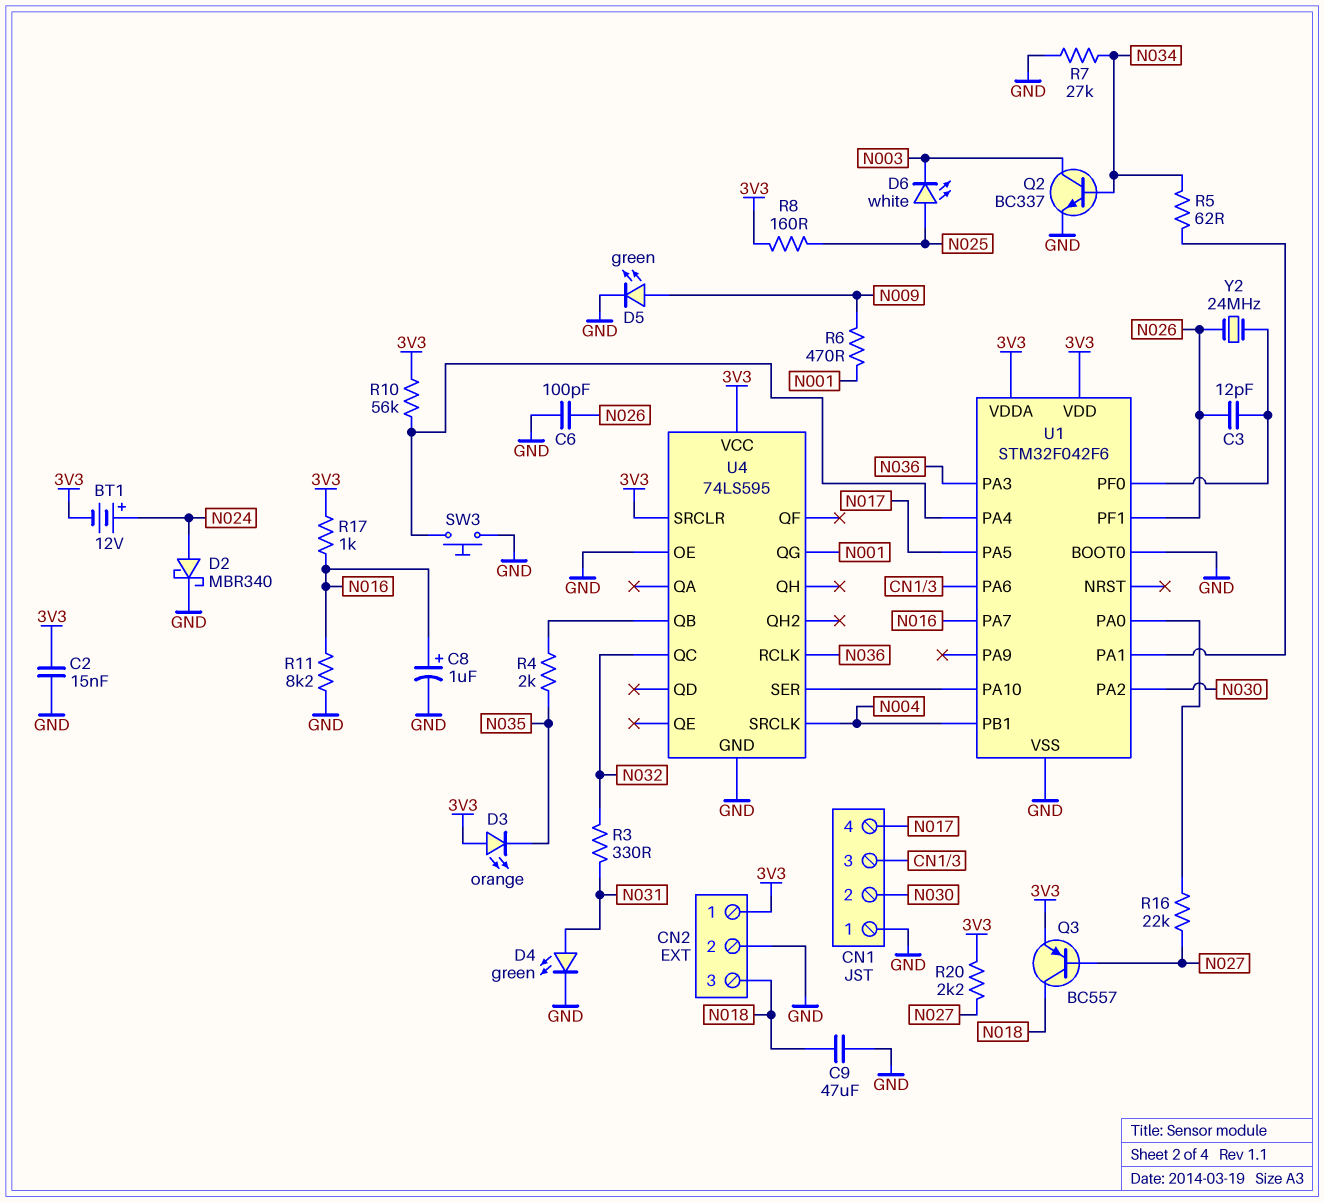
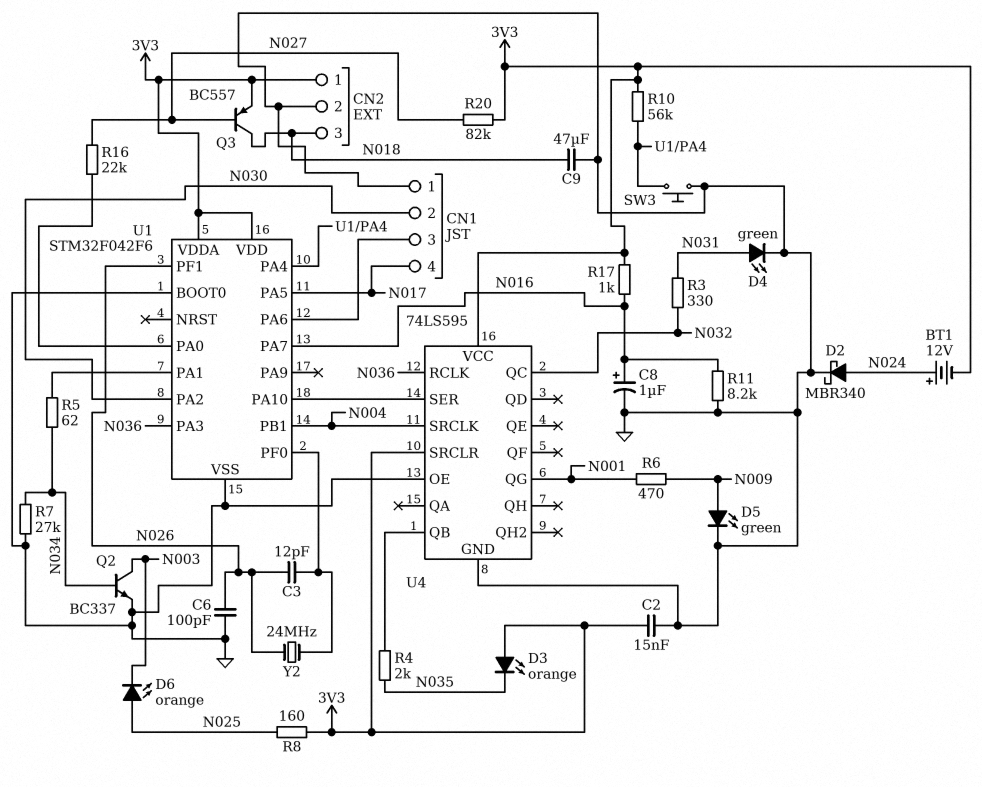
D6: LED white (A N025, K N003) -> LED orange (A N025, K N003)
R20: 2.2k (3V3, N027) -> 82k (3V3, N027)

